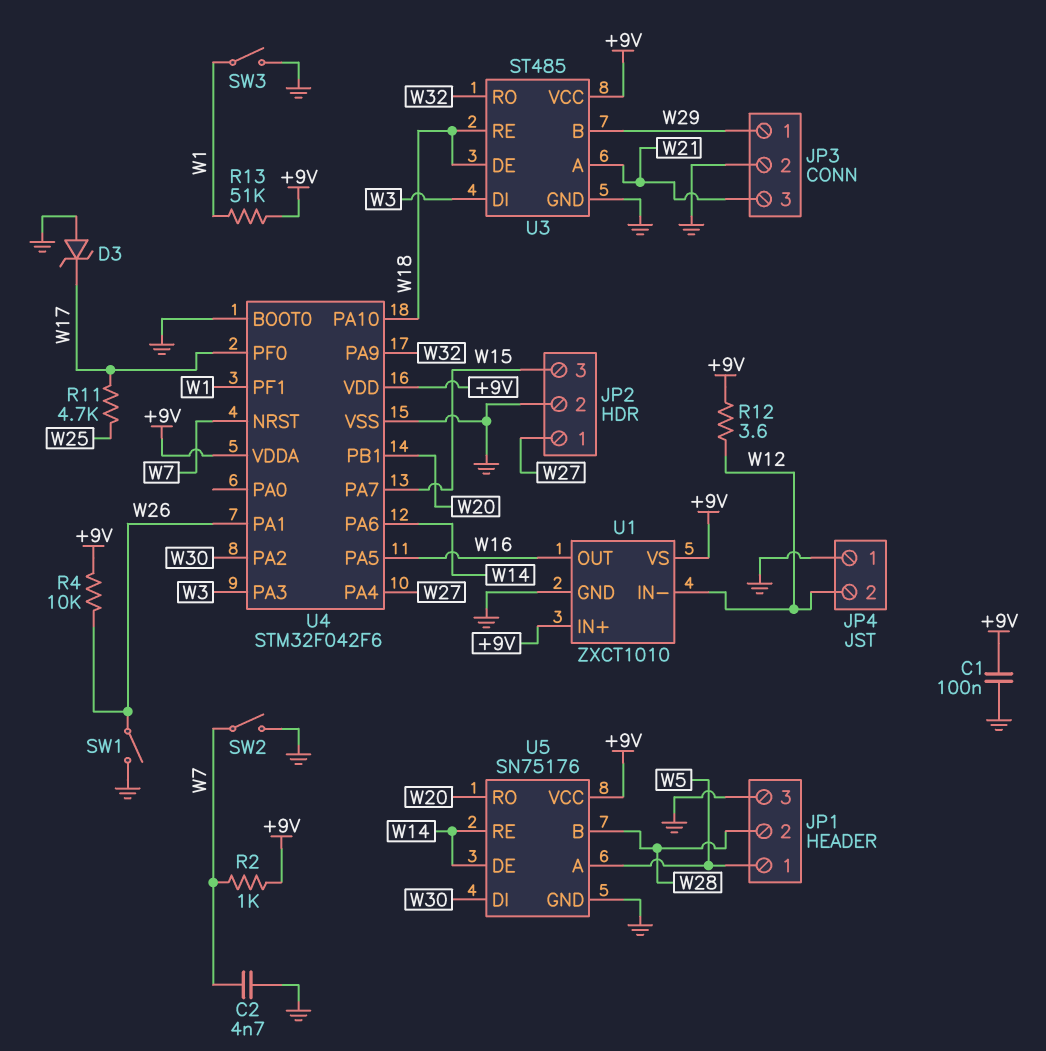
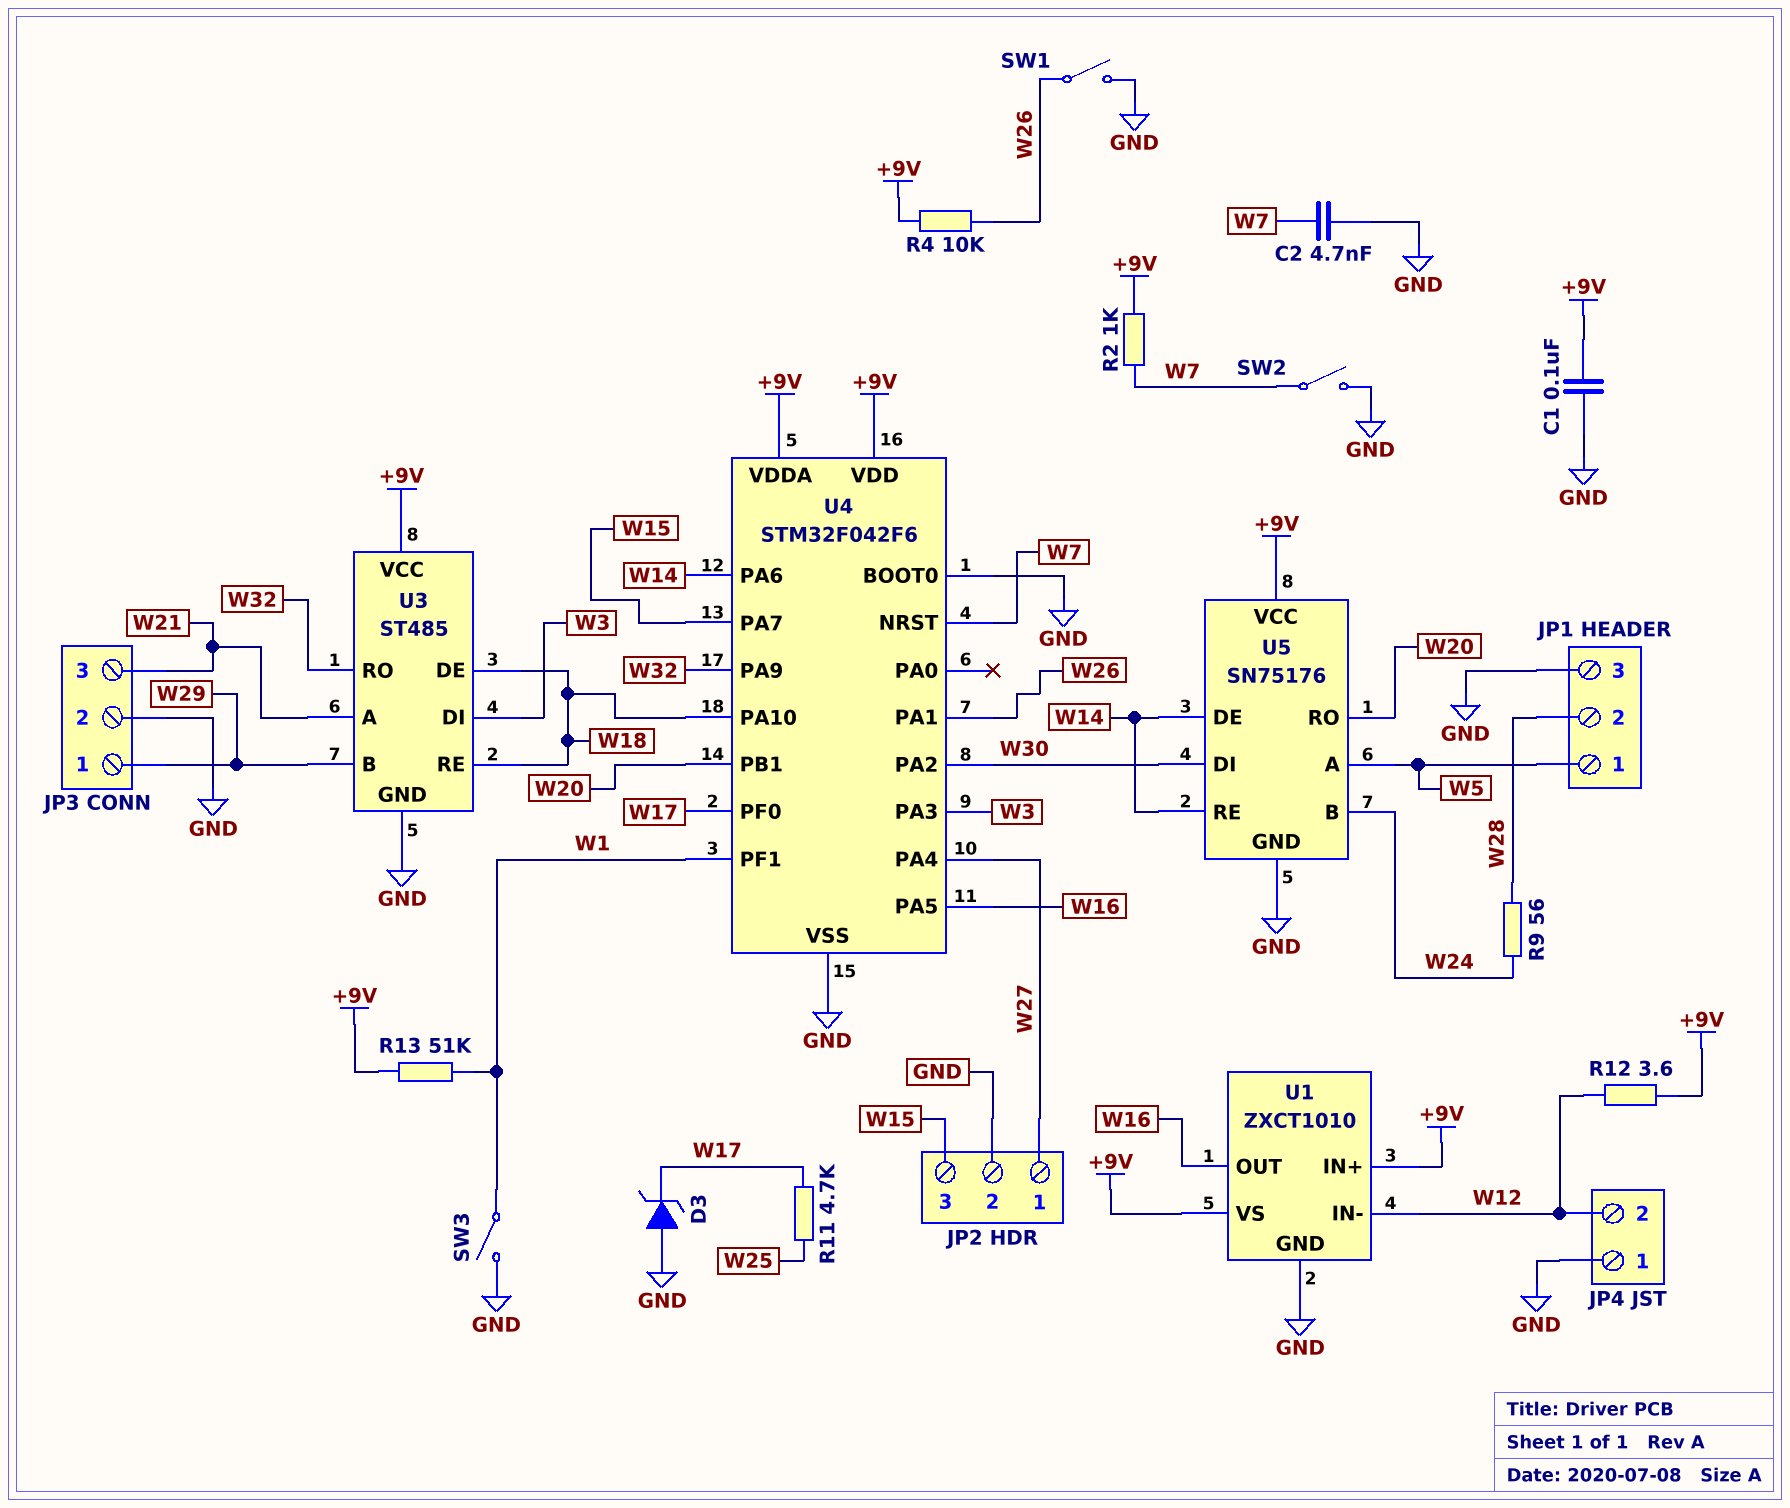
R9: none -> 56 (W24, W28)
U5 pin B: W28 -> W24

